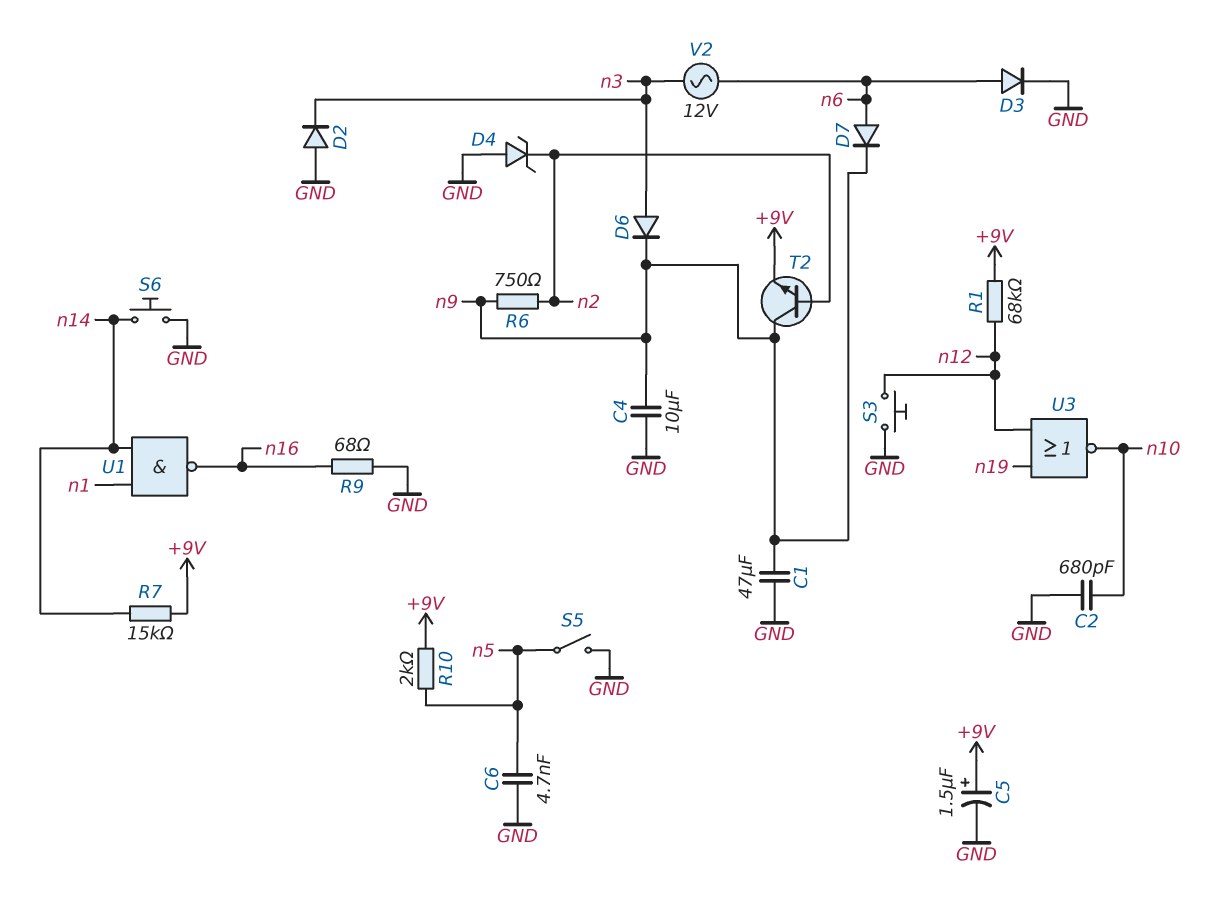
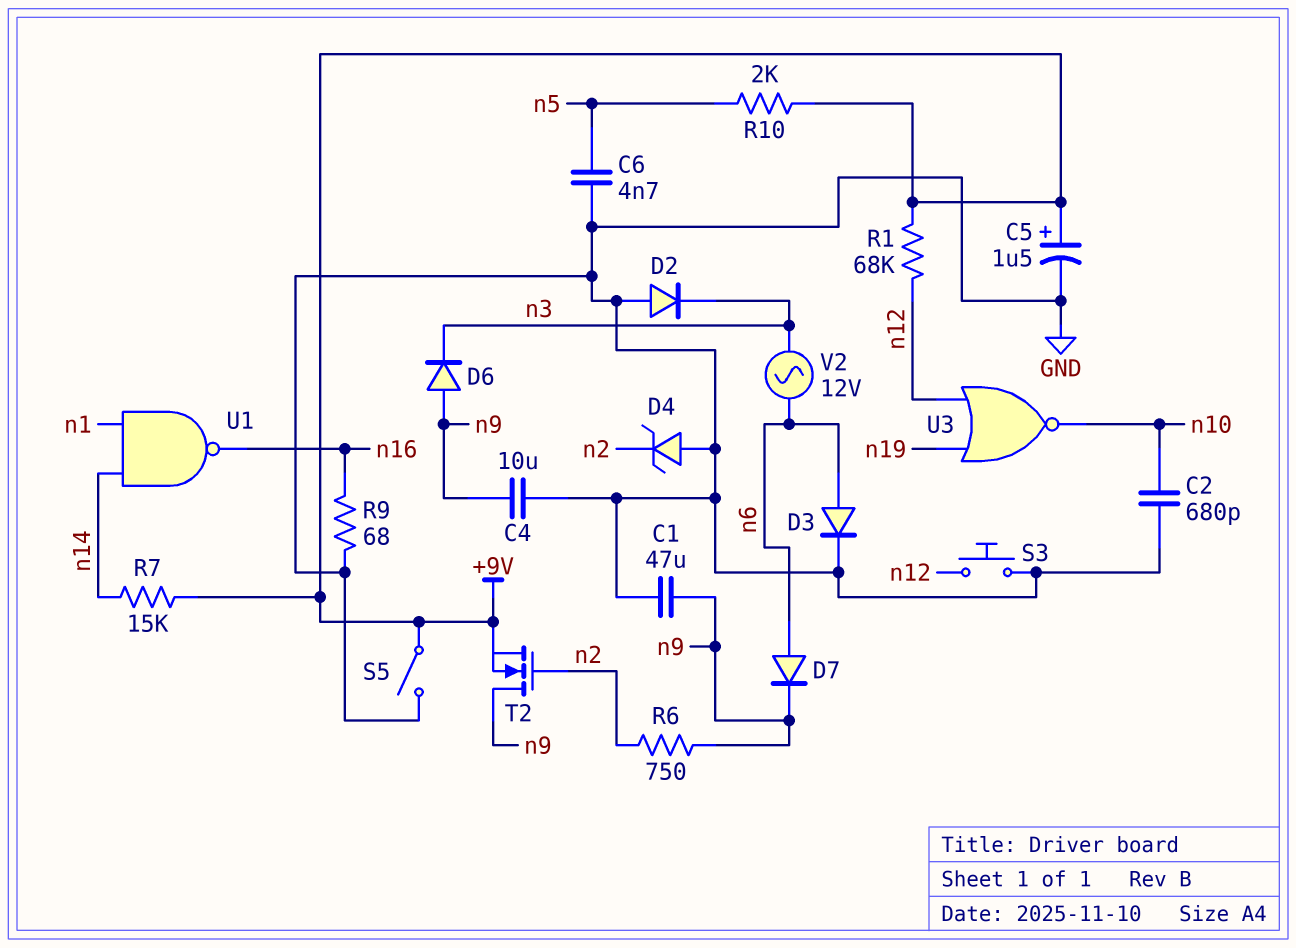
D6: diode (A n3, K n9) -> diode (A n9, K n3)
S5: switch (GND, n5) -> switch (+9V, GND)
S6: button (GND, n14) -> none
T2: NPN (B n2, C n9, E +9V) -> NMOS (G n2, D n9, S +9V)

